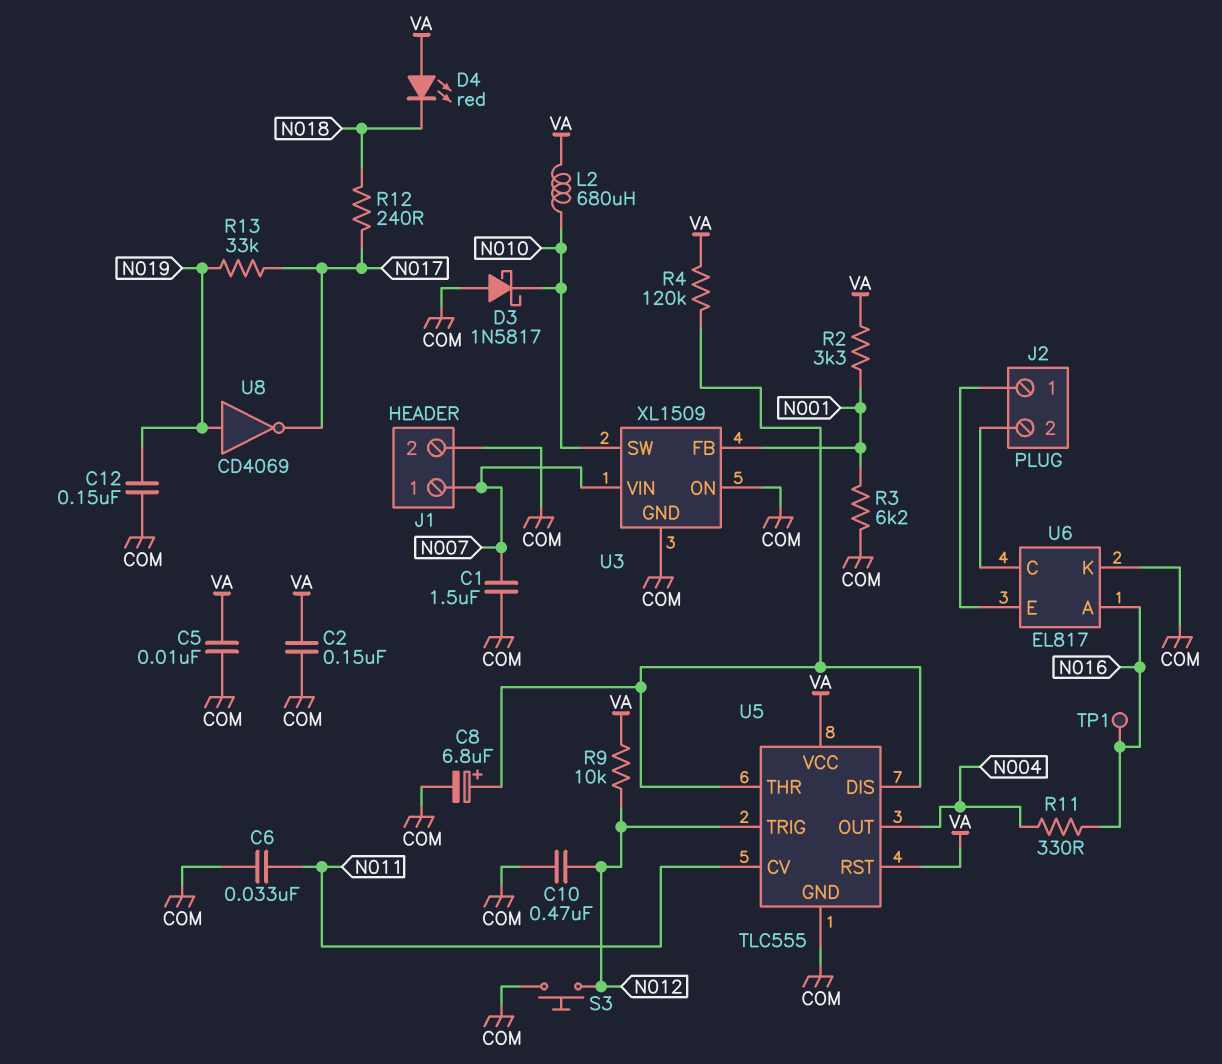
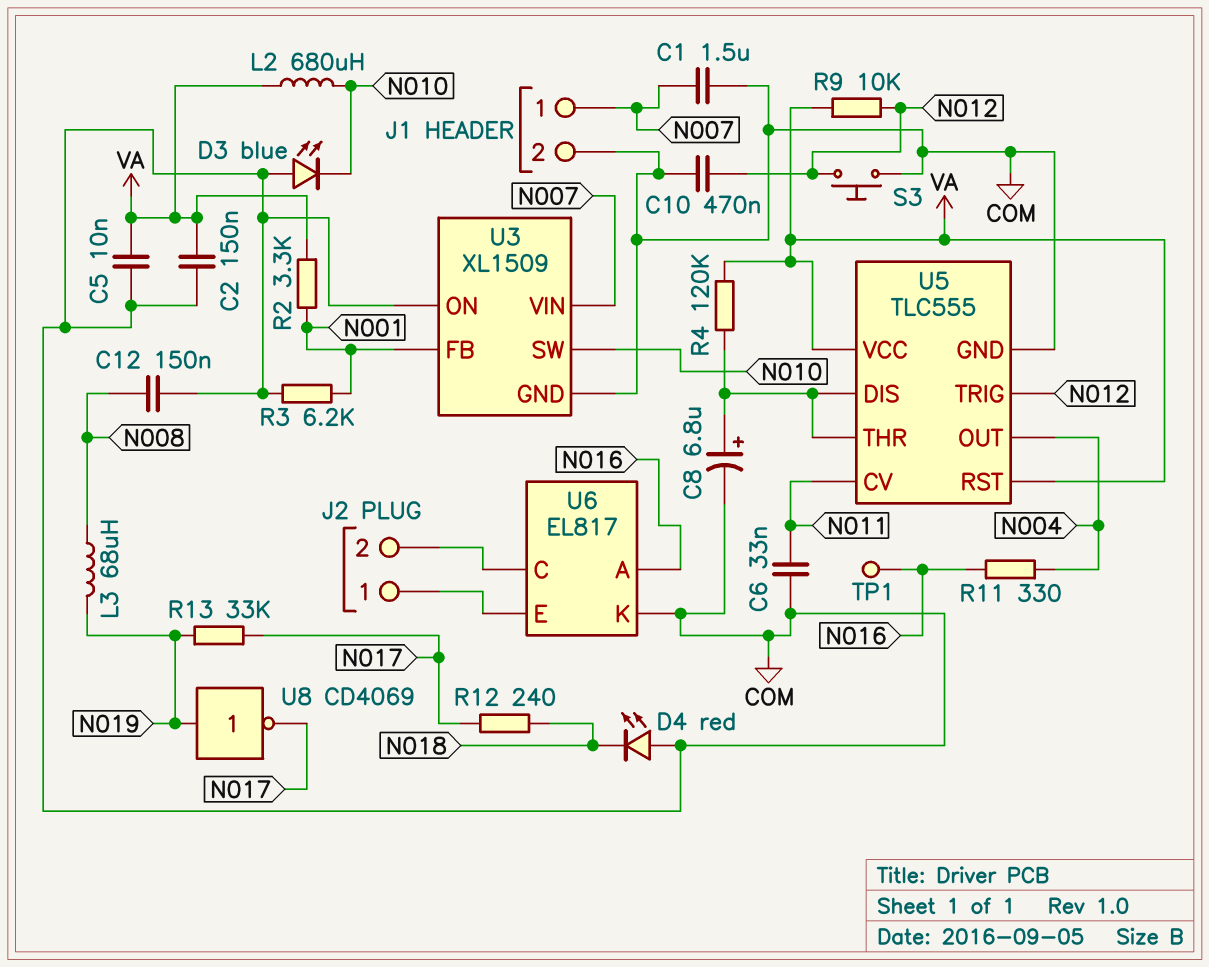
C12: 150nF (COM, N019) -> 150nF (COM, N008)
D3: schottky 1N5817 (A COM, K N010) -> LED blue (A COM, K N010)
D4: LED red (A VA, K N018) -> LED red (A COM, K N018)
L3: none -> 68uH (N008, N019)

